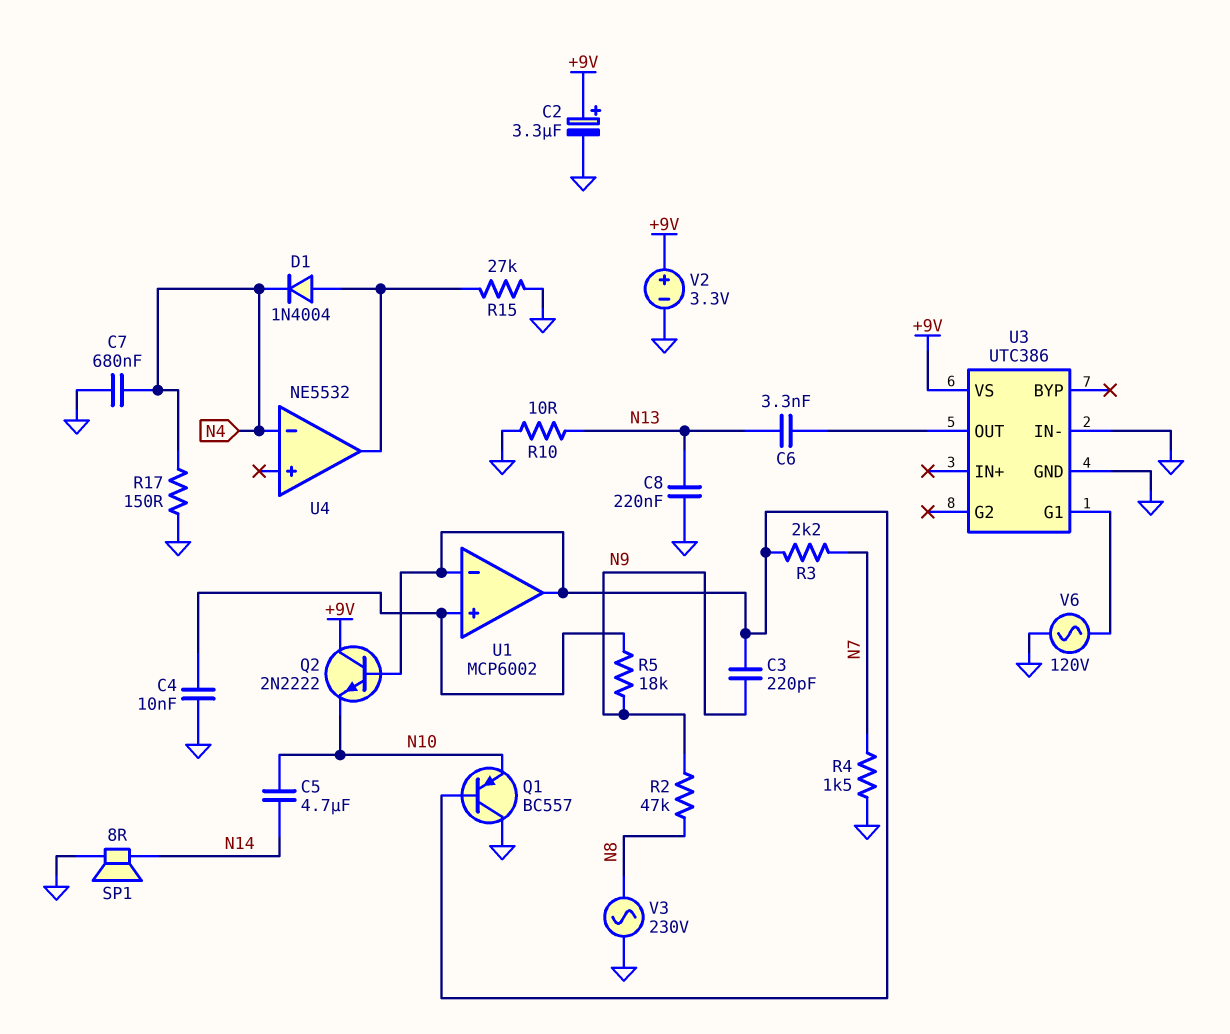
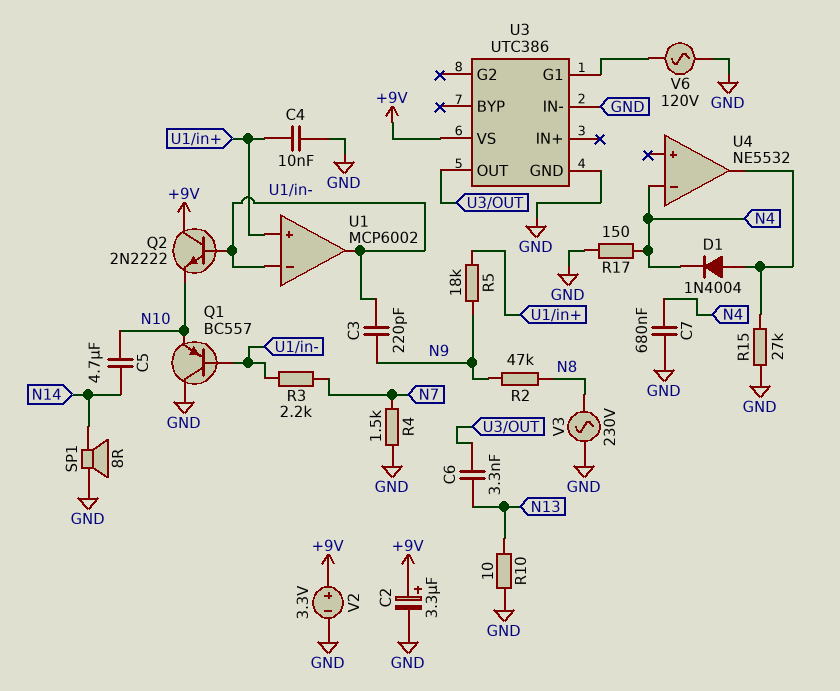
C8: 220nF (GND, N13) -> none

